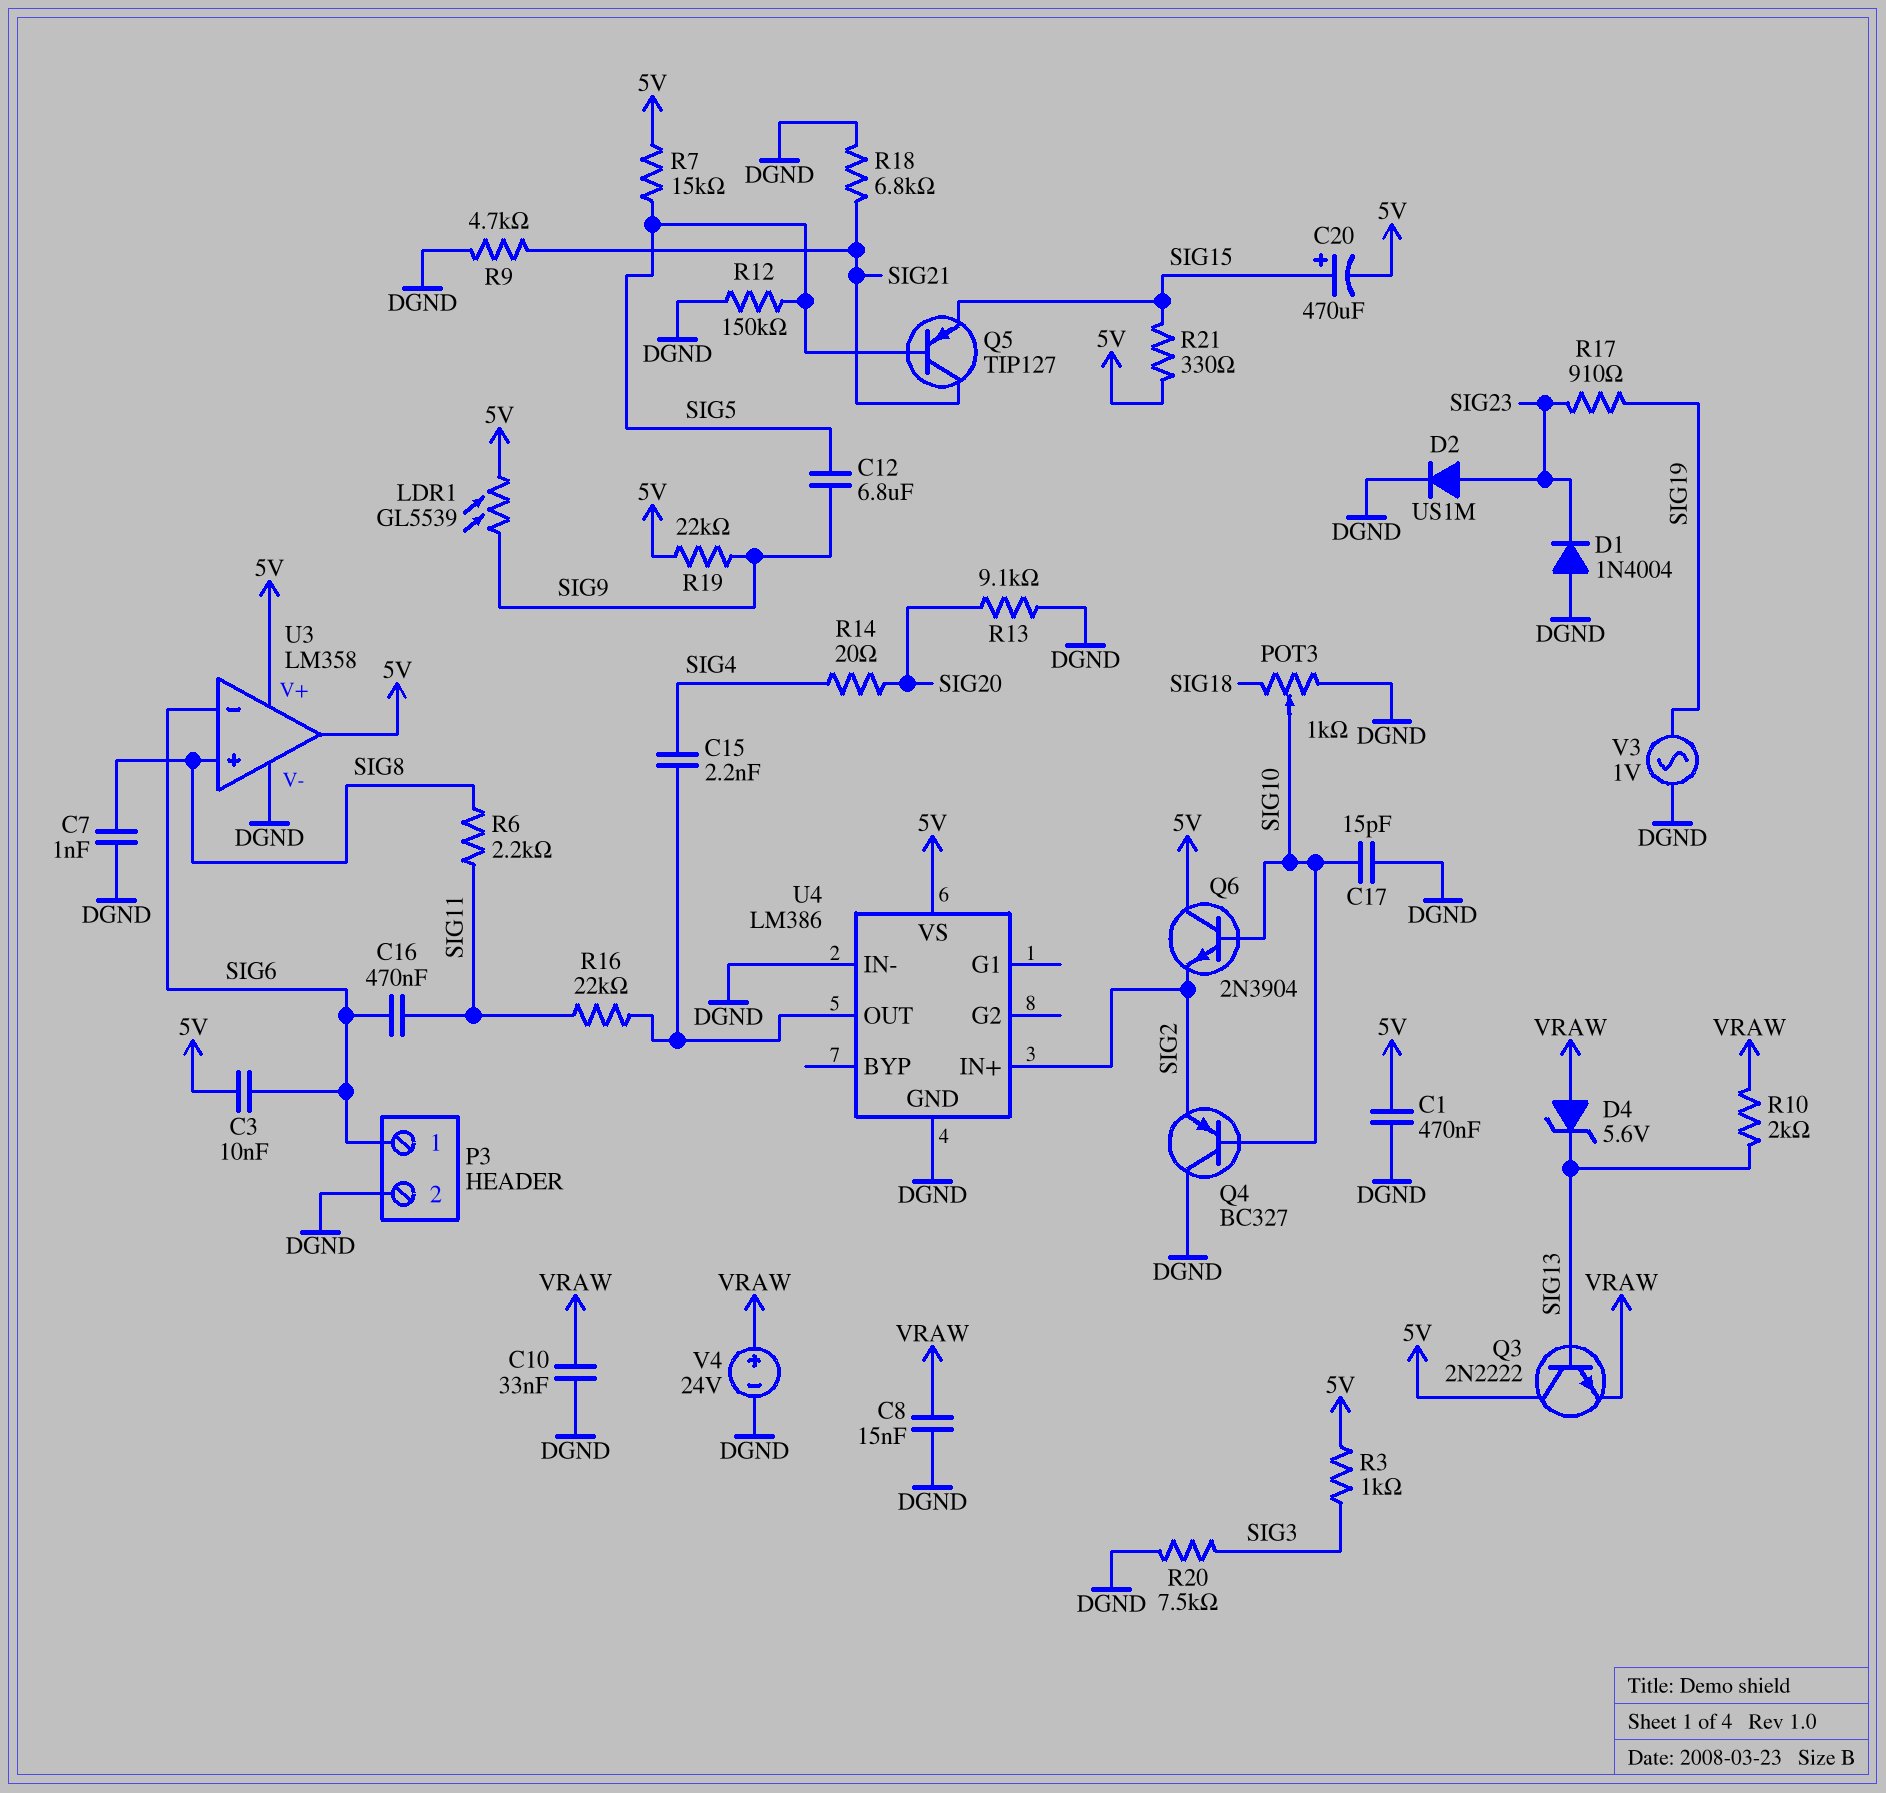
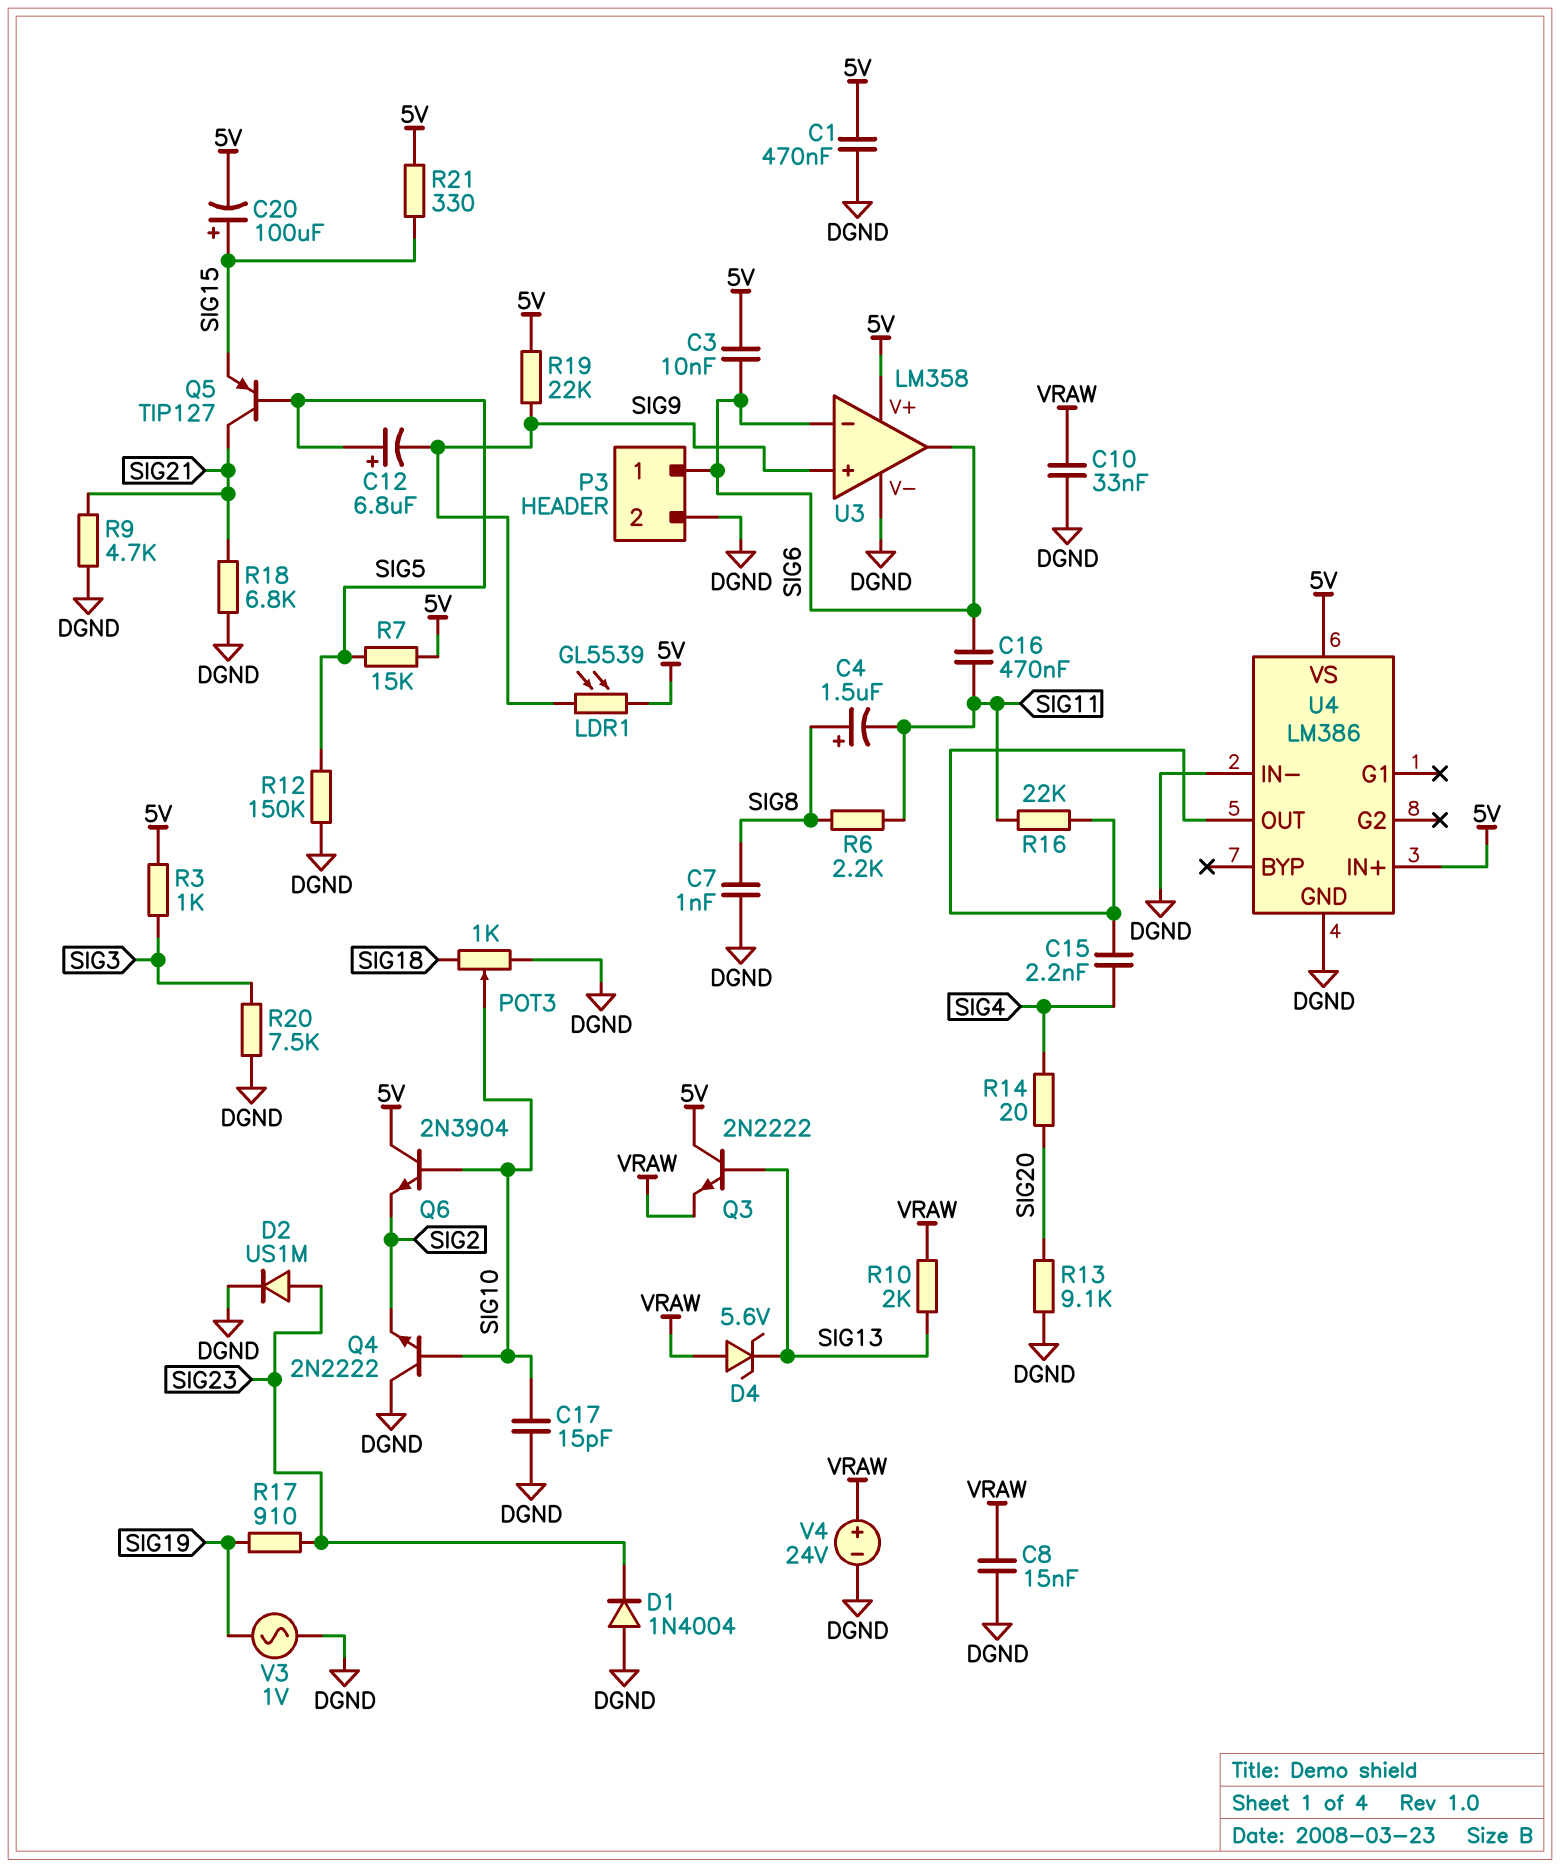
C4: none -> 1.5uF (plus SIG8, minus SIG11)
C12: 6.8uF (SIG5, SIG9) -> 6.8uF (plus SIG5, minus SIG9)
C20: 470uF (plus SIG15, minus 5V) -> 100uF (plus SIG15, minus 5V)
Q4: PNP BC327 (B SIG10, C DGND, E SIG2) -> NPN 2N2222 (B SIG10, C DGND, E SIG2)
U3 pin in+: SIG8 -> SIG9
U3 pin out: 5V -> SIG6
U4 pin IN+: SIG2 -> 5V

